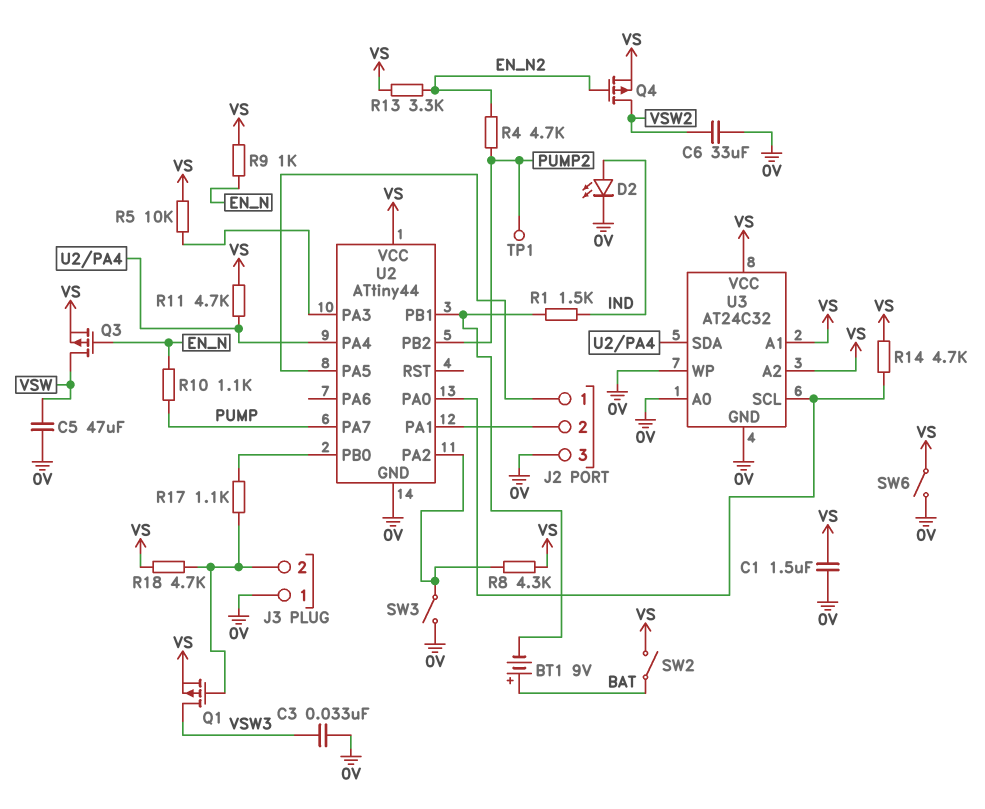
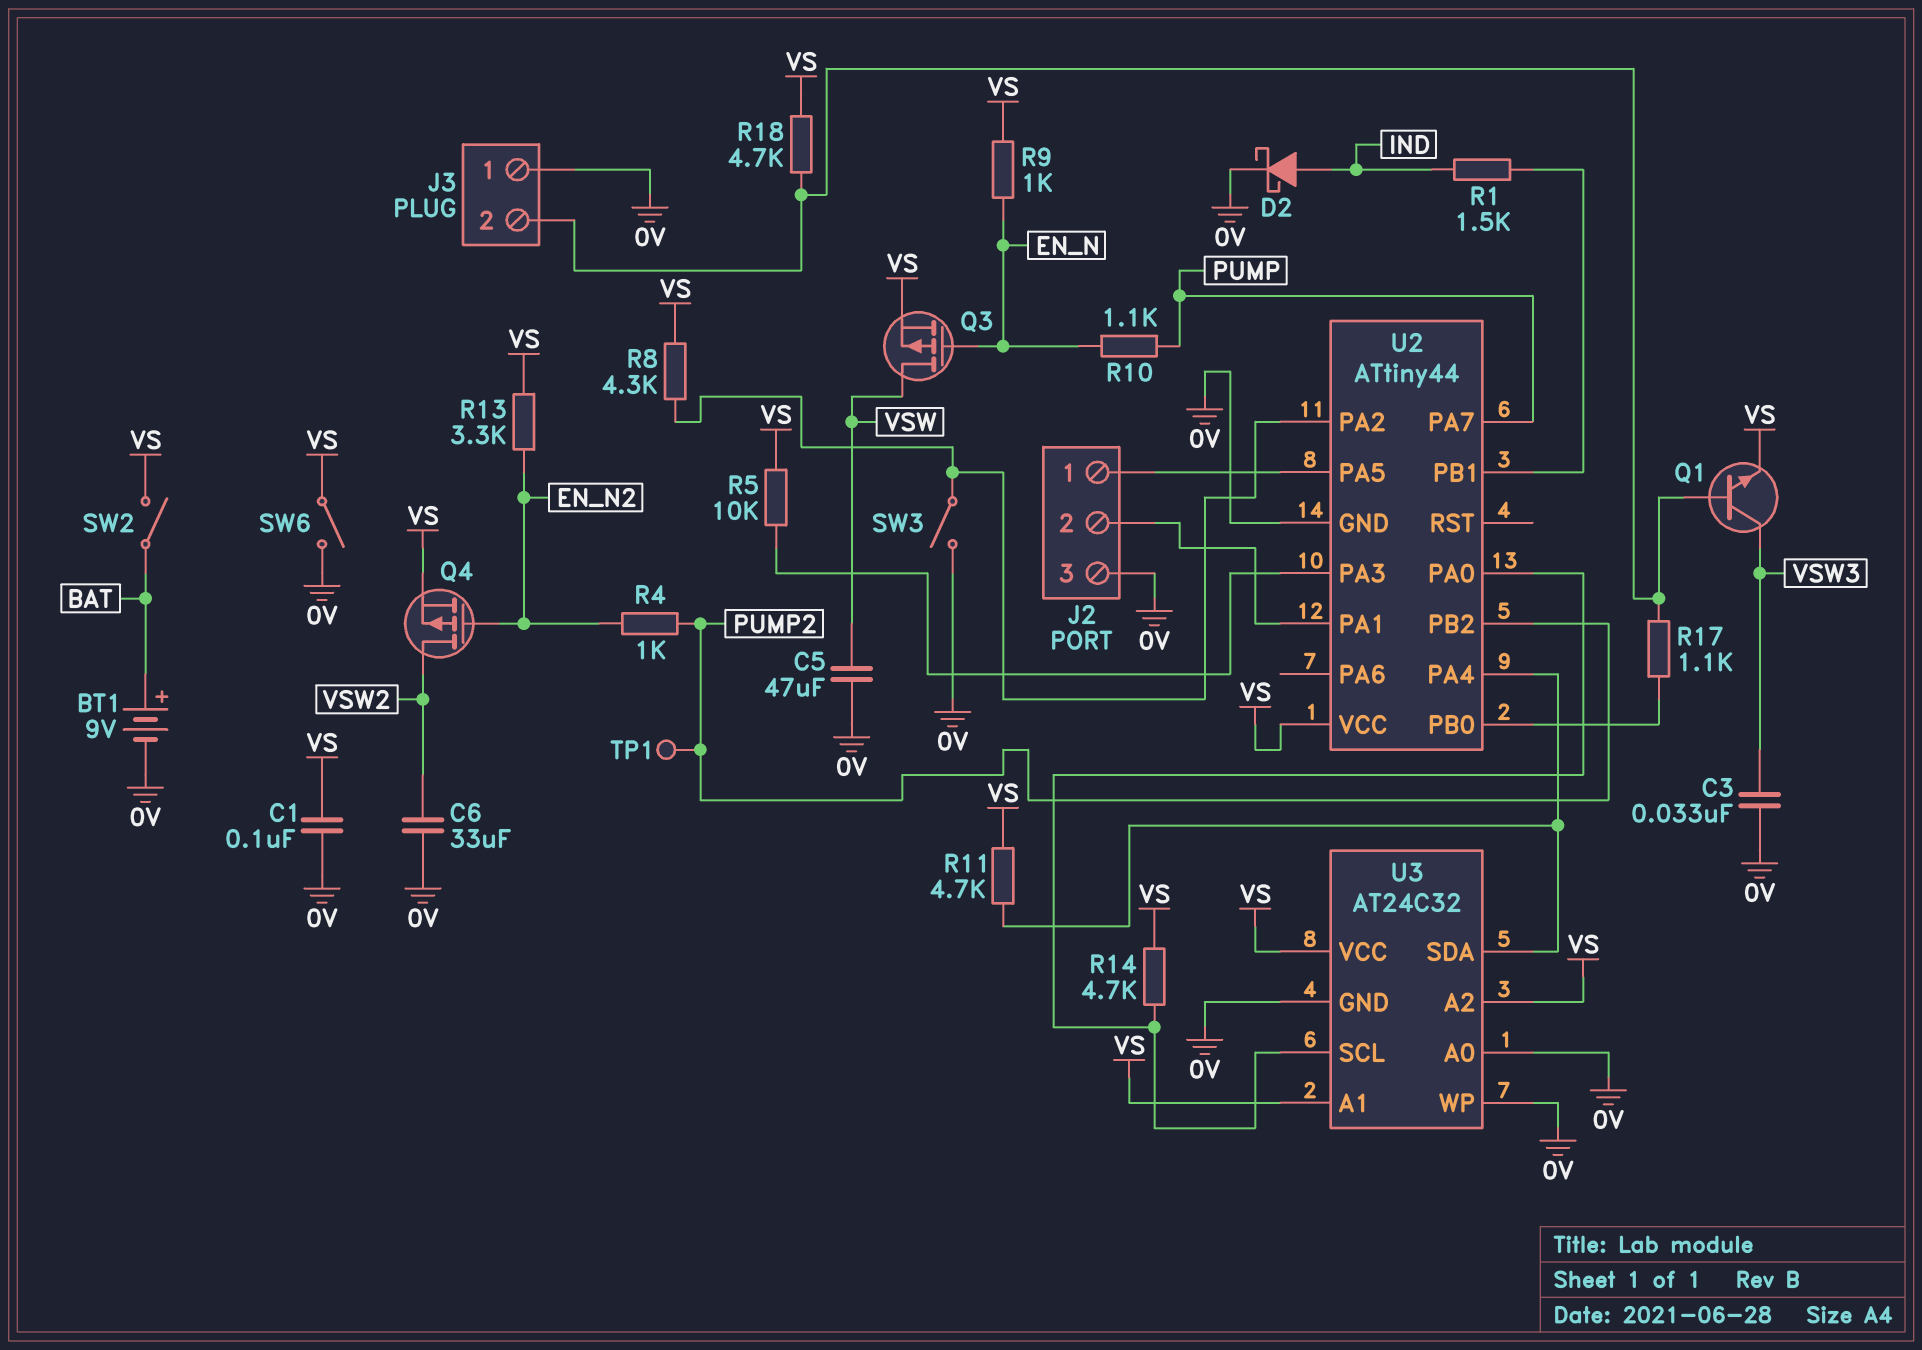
BT1: 9V (plus BAT, minus U2/PB1) -> 9V (plus BAT, minus 0V)
C1: 1.5uF (0V, VS) -> 100nF (0V, VS)
D2: LED (A IND, K 0V) -> schottky (A IND, K 0V)
Q1: PMOS (G J3/2, D VSW3, S VS) -> NPN (B J3/2, C VSW3, E VS)
R4: 4.7k (EN_N2, PUMP2) -> 1k (EN_N2, PUMP2)

